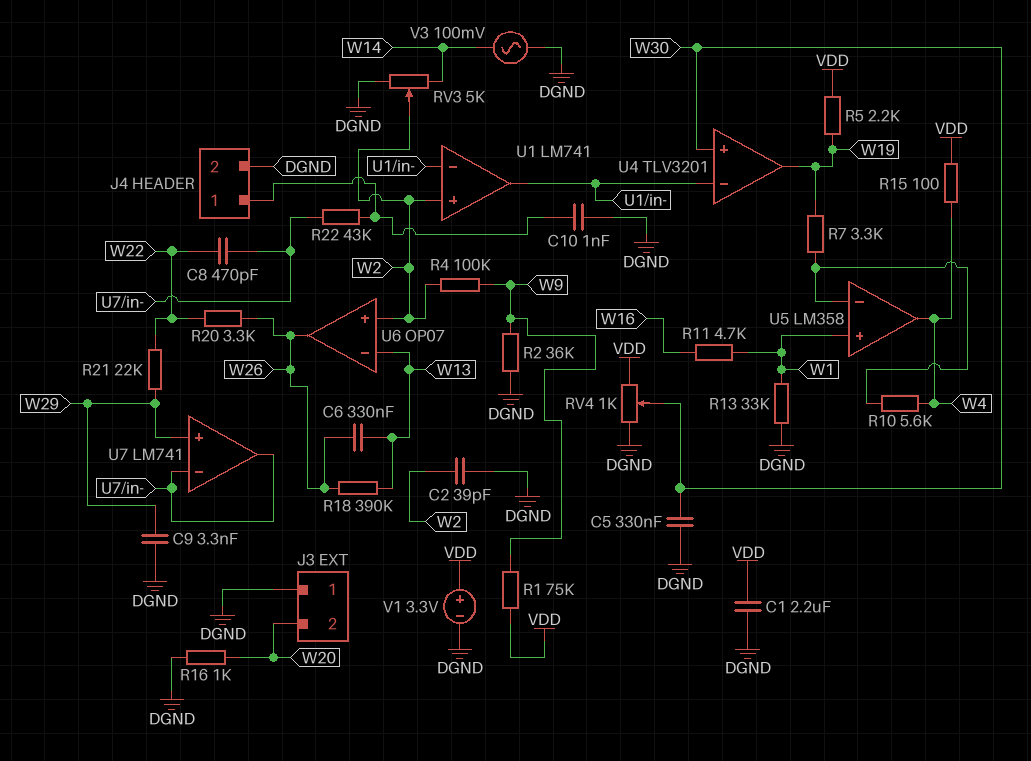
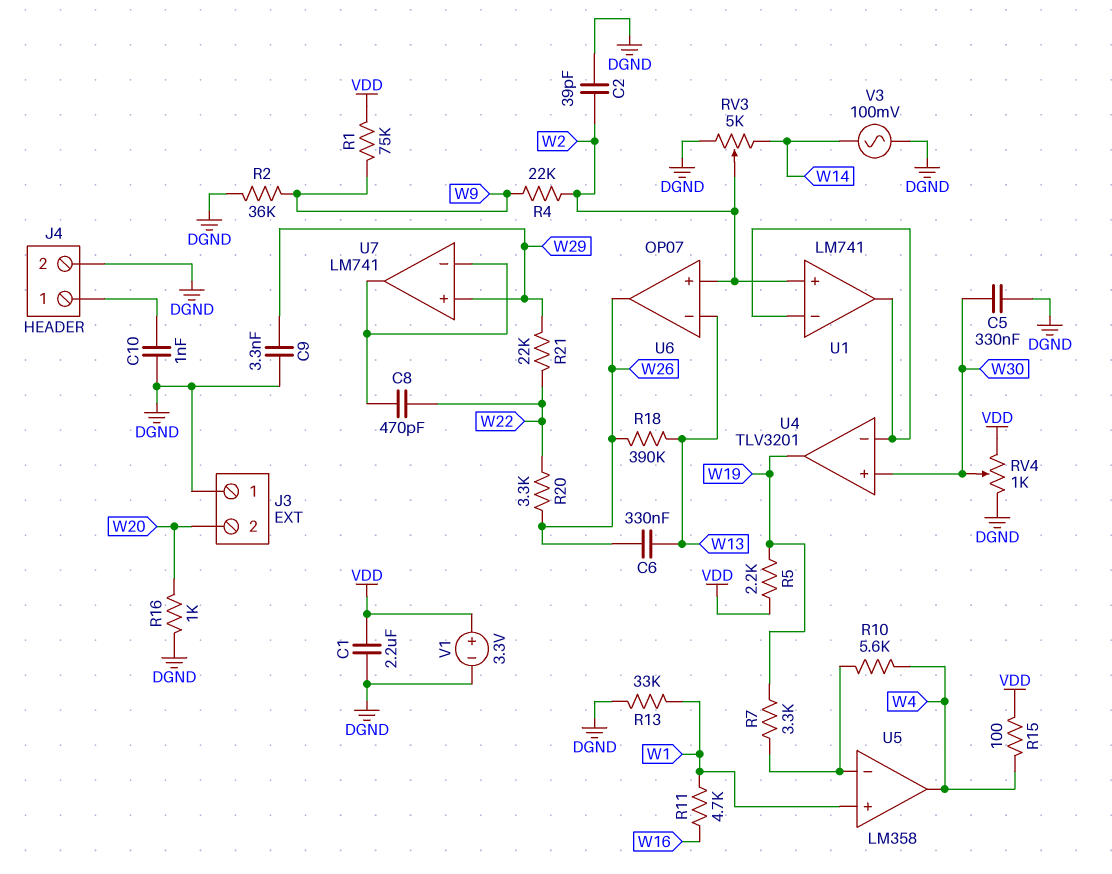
R4: 100k (W2, W9) -> 22k (W2, W9)
R22: 43k (J4/1, U7/in-) -> none

